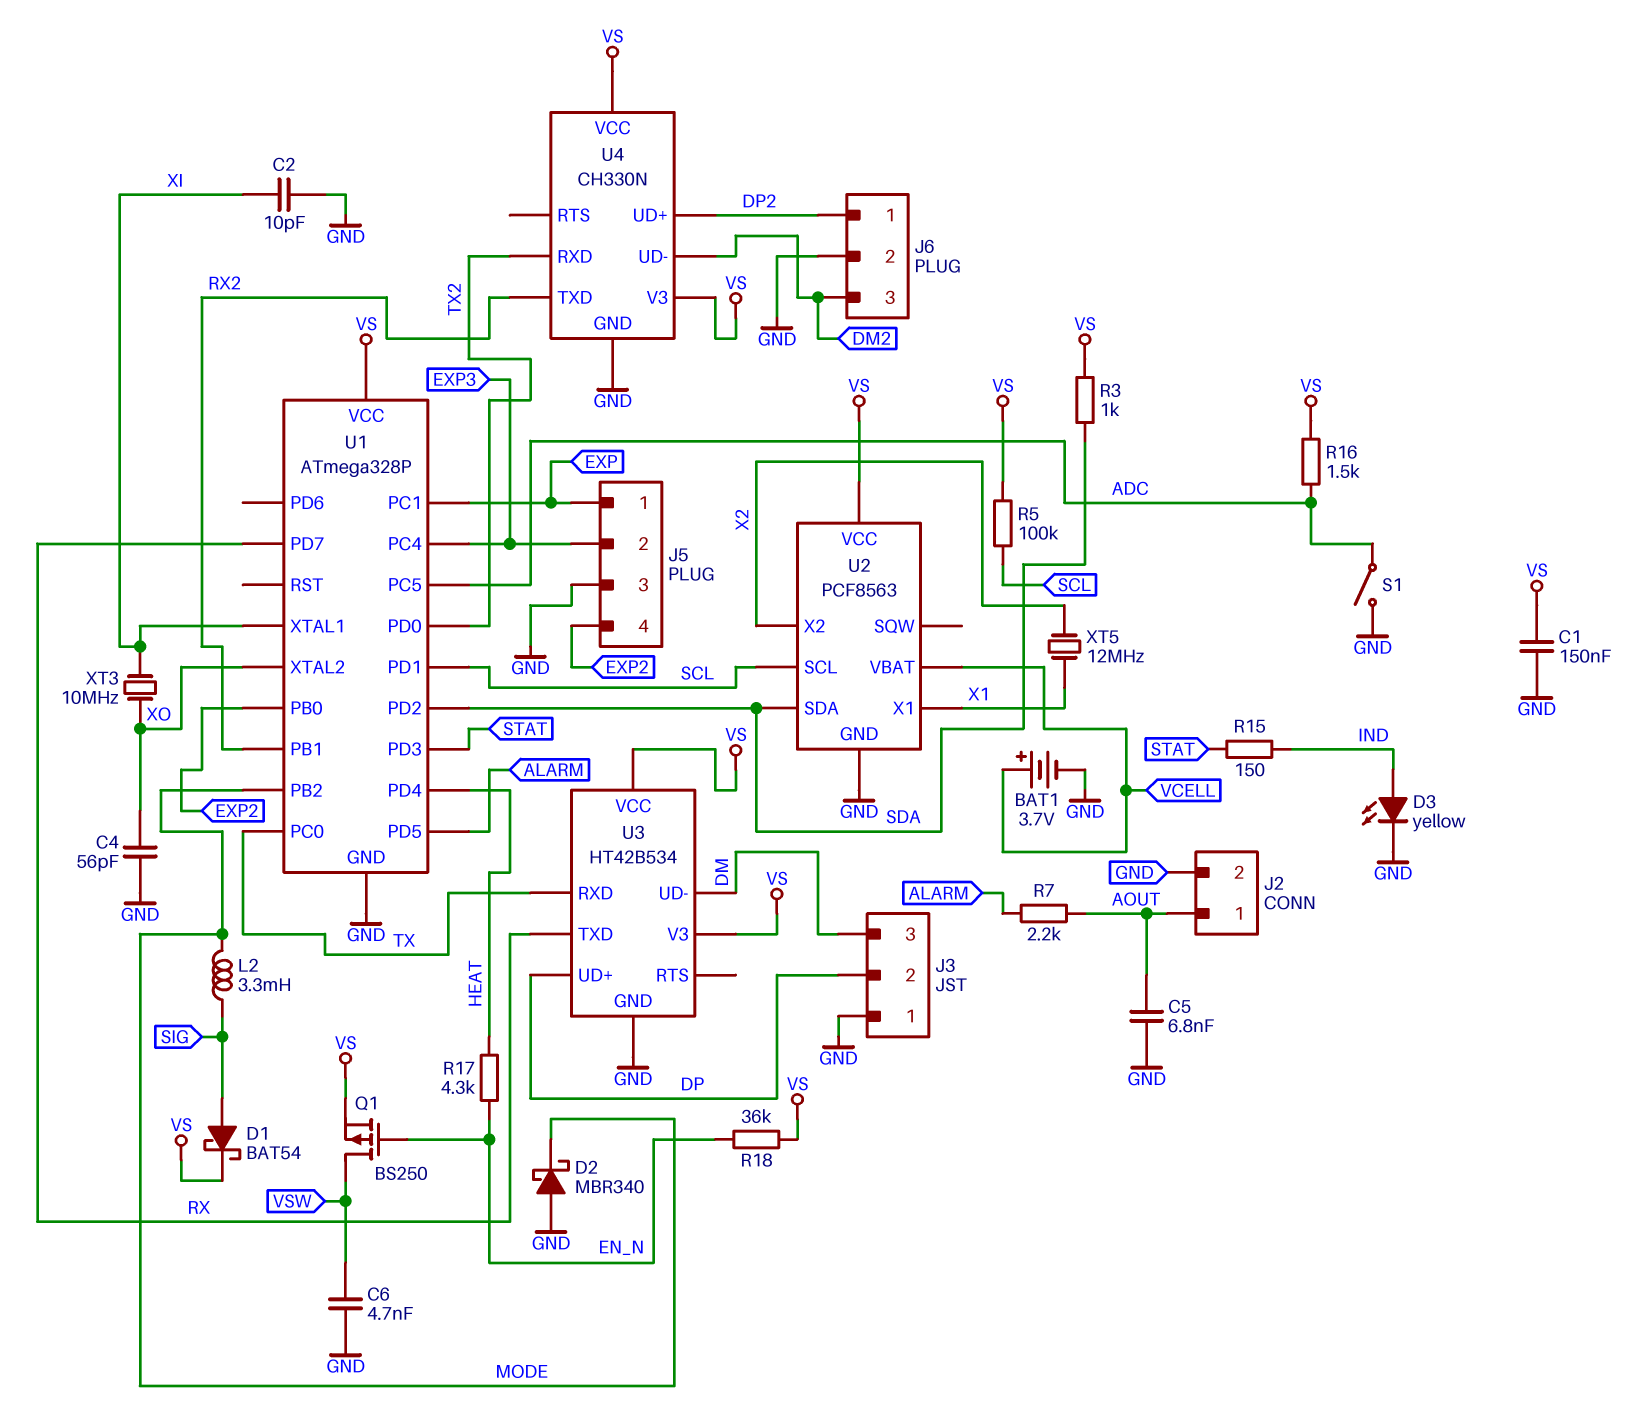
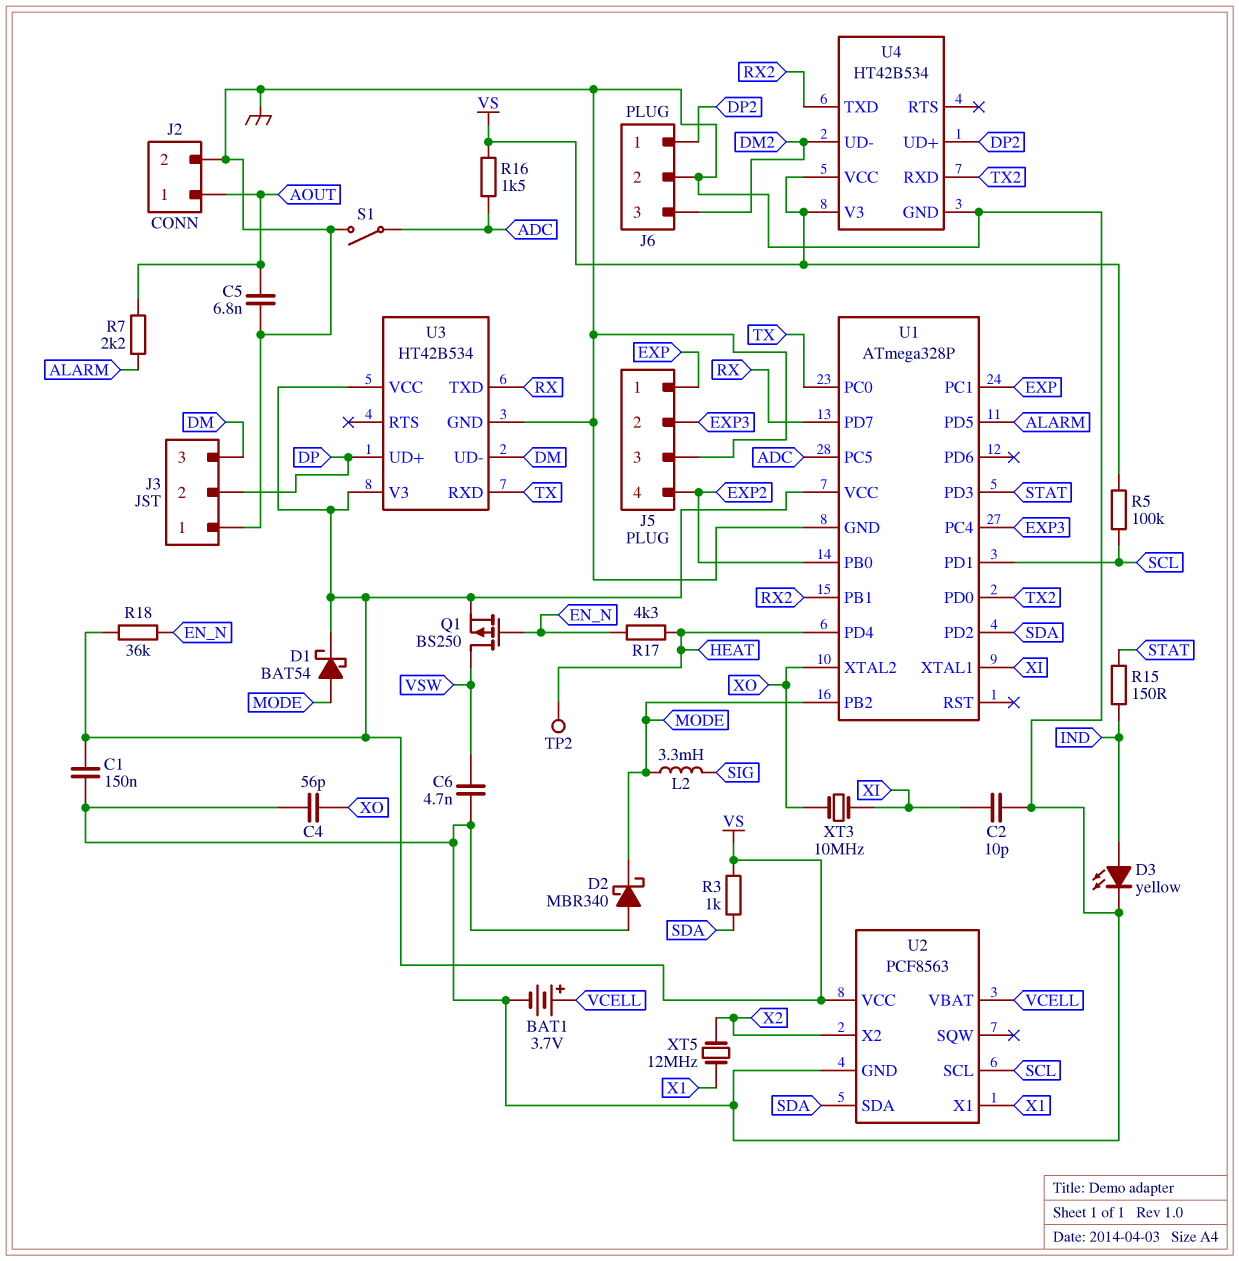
D1: schottky BAT54 (A SIG, K VS) -> schottky BAT54 (A MODE, K VS)
TP2: none -> test point (HEAT)
U4: CH330N -> HT42B534

